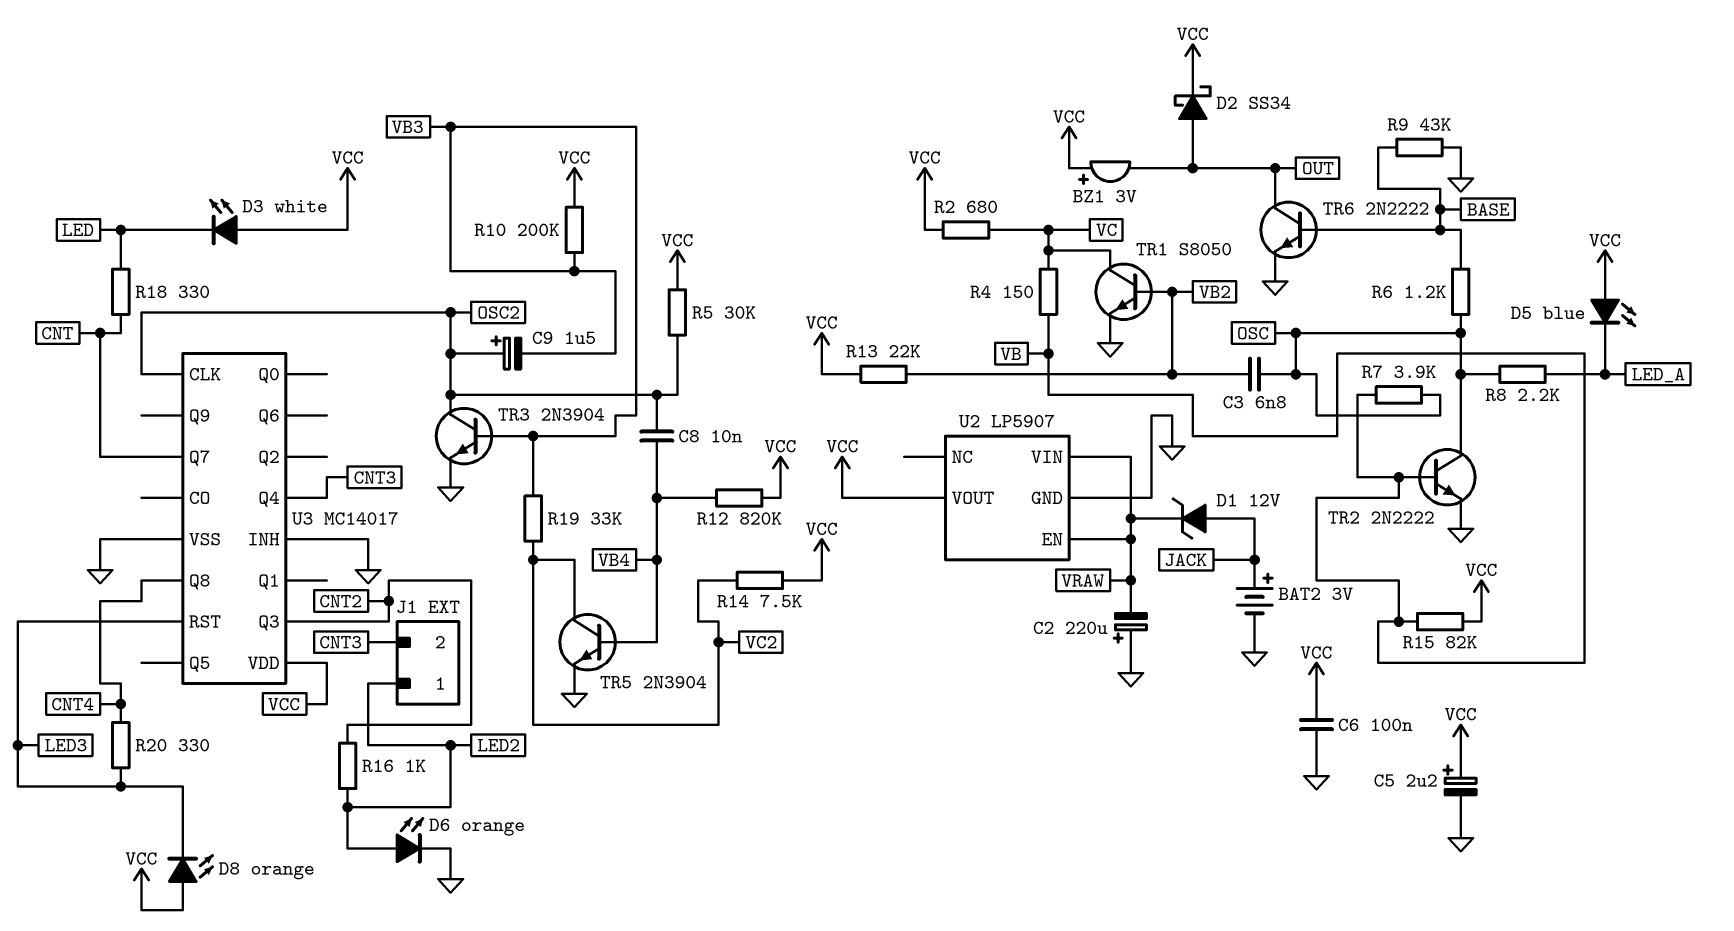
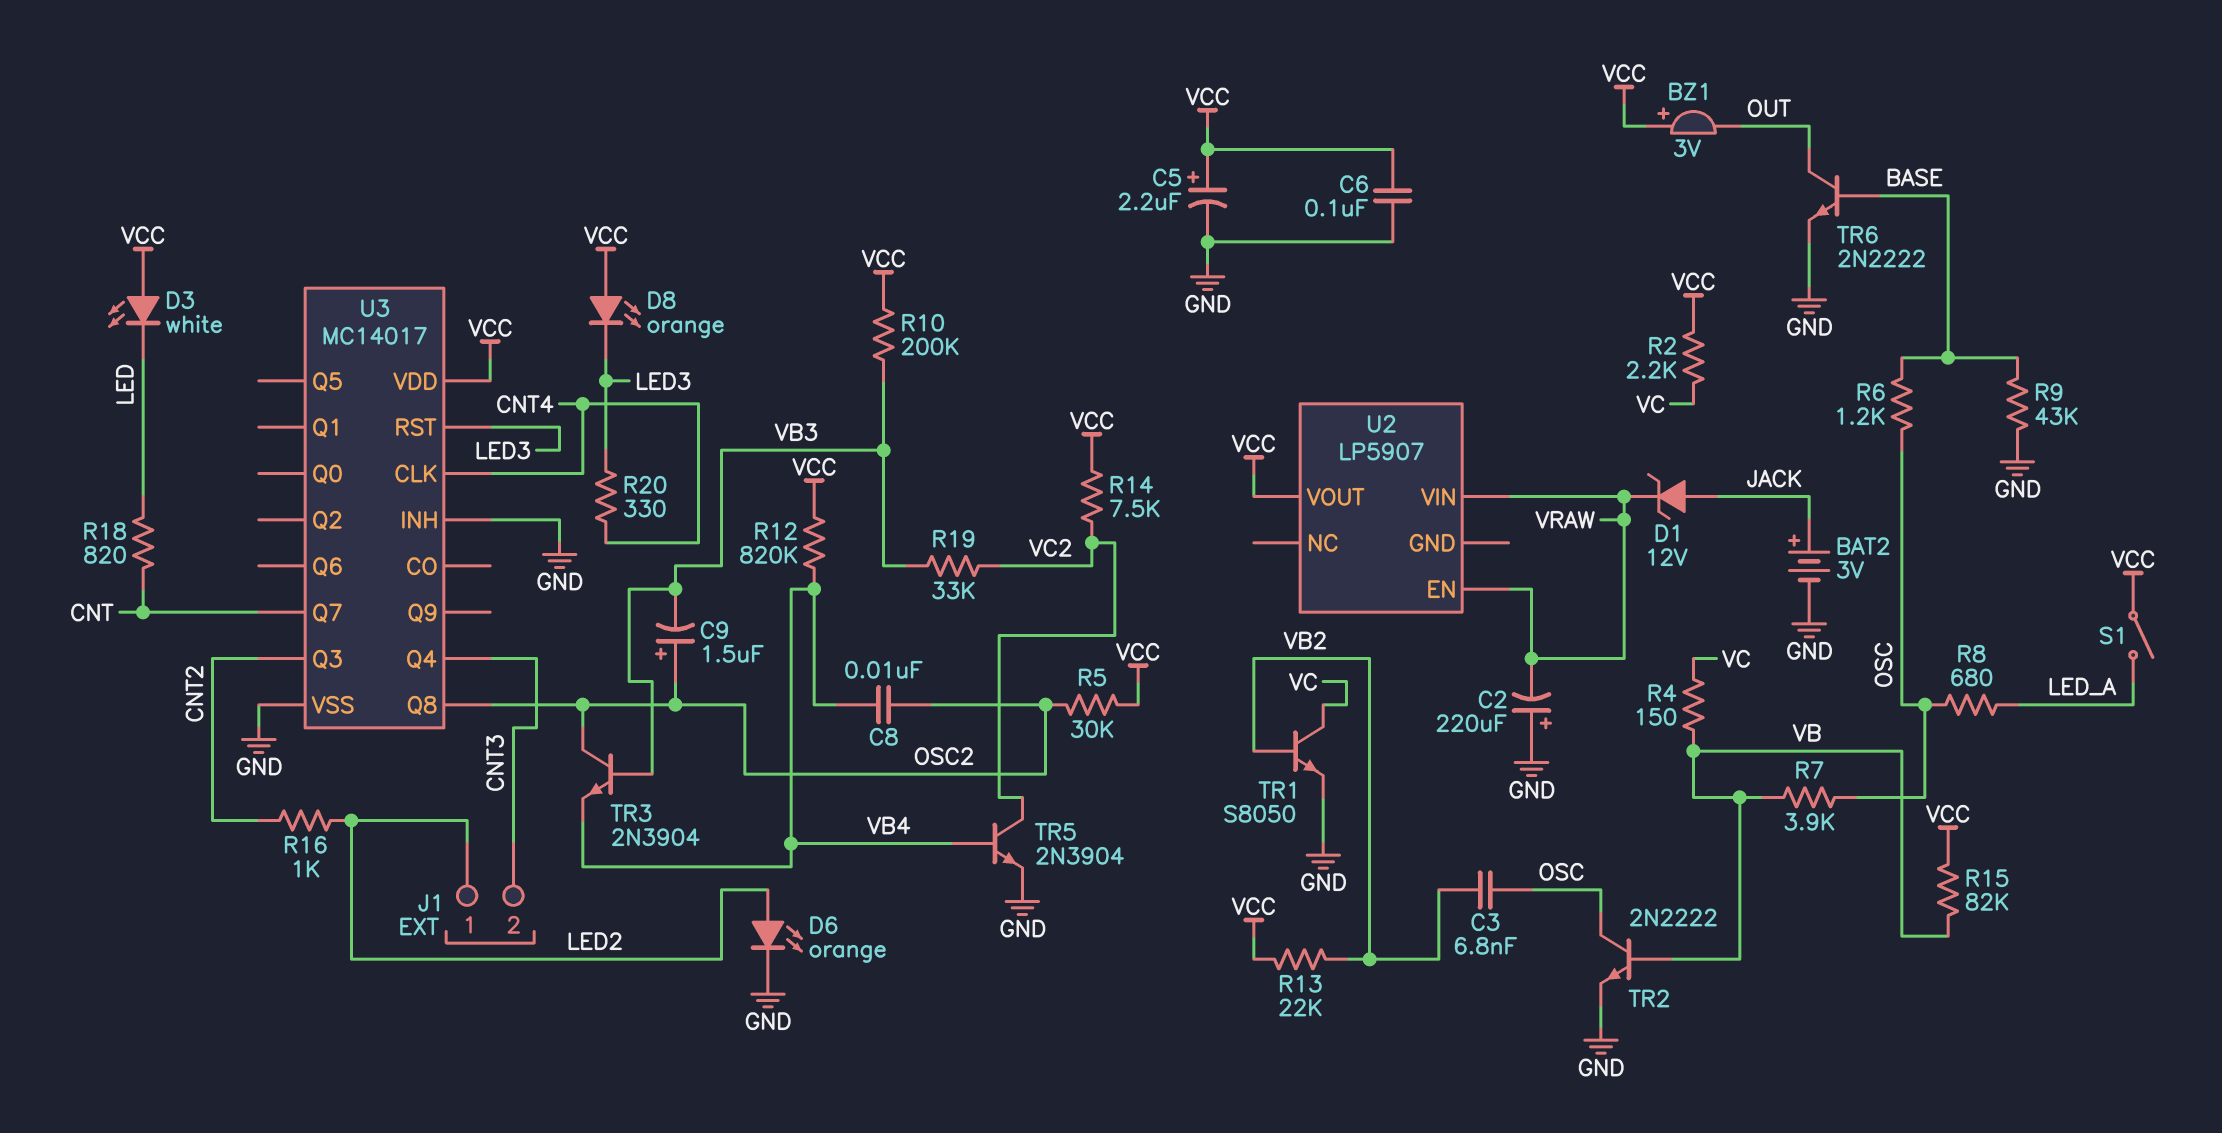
D2: schottky SS34 (A OUT, K VCC) -> none
D5: LED blue (A VCC, K LED_A) -> none
R2: 680 (VC, VCC) -> 2.2k (VC, VCC)
R8: 2.2k (LED_A, OSC) -> 680 (LED_A, OSC)
R18: 330 (CNT, LED) -> 820 (CNT, LED)
S1: none -> switch (LED_A, VCC)
TR3: NPN 2N3904 (B VB3, C OSC2, E GND) -> NPN 2N3904 (B VB3, C OSC2, E VB4)
U2 pin GND: GND -> none
U3 pin CLK: OSC2 -> CNT4
U3 pin Q8: CNT4 -> OSC2

